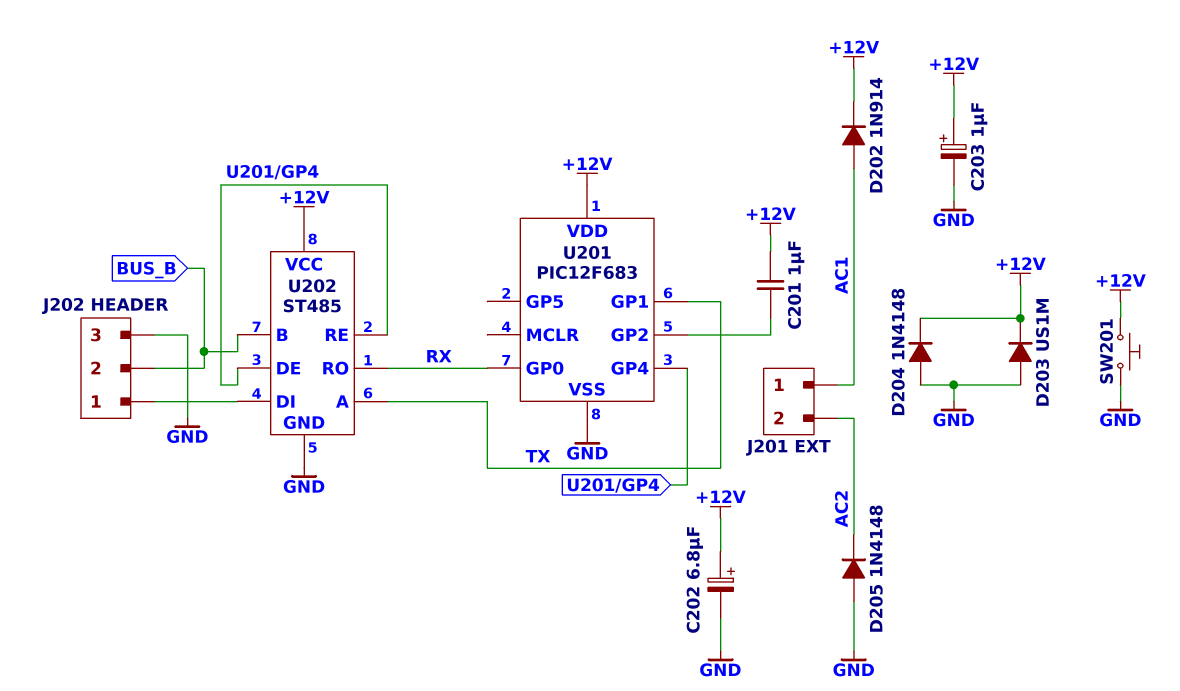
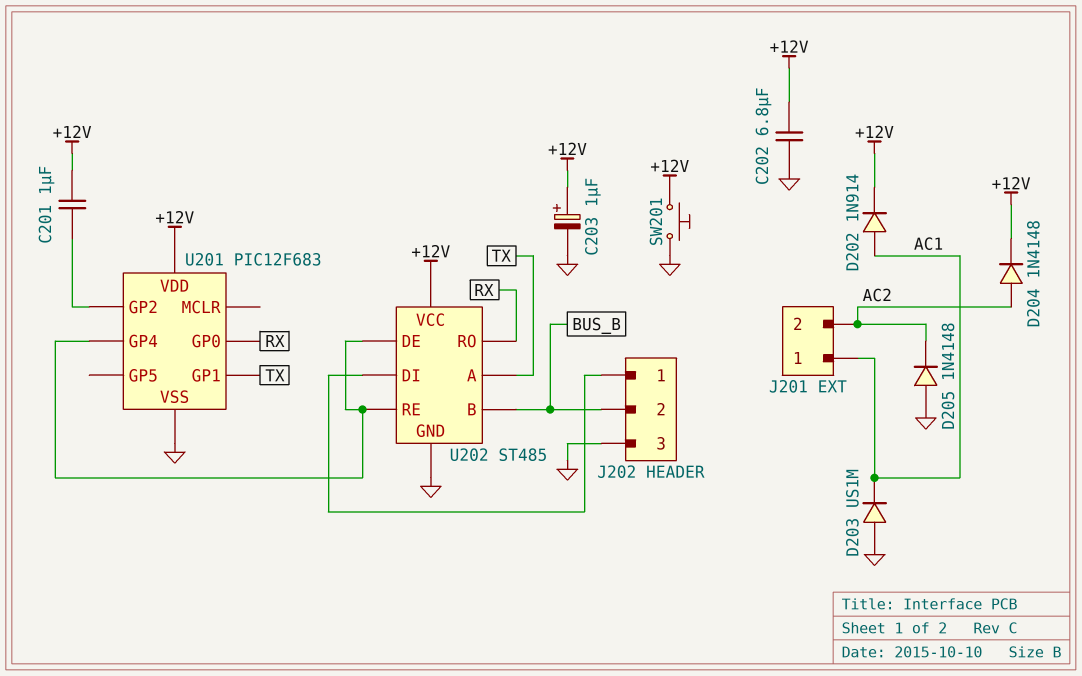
C202: 6.8uF (plus +12V, minus GND) -> 6.8uF (+12V, GND)
D203: diode US1M (A GND, K +12V) -> diode US1M (A GND, K AC1)
D204: diode 1N4148 (A GND, K +12V) -> diode 1N4148 (A AC2, K +12V)

